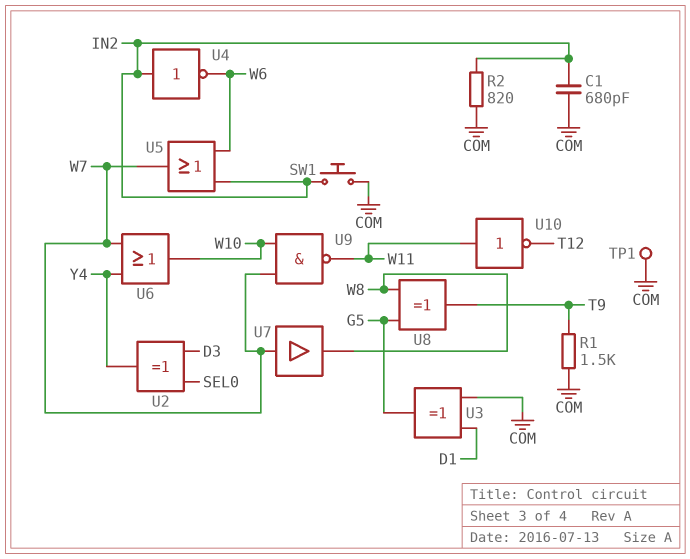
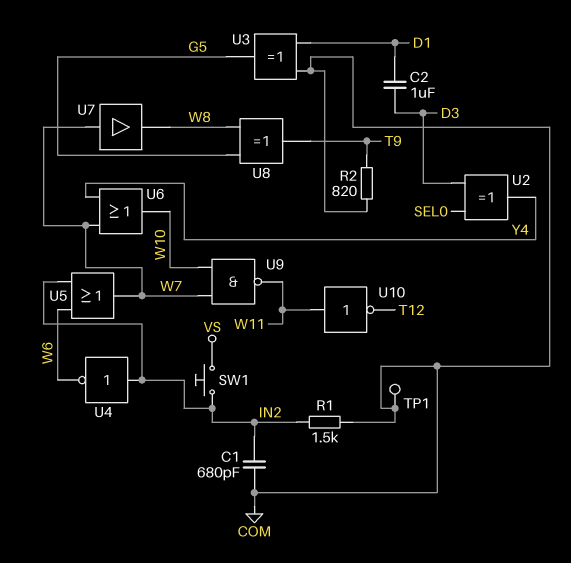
C2: none -> 1uF (D1, D3)
R1: 1.5k (COM, T9) -> 1.5k (COM, IN2)
R2: 820 (COM, IN2) -> 820 (COM, T9)
SW1: button (COM, IN2) -> button (IN2, VS)

